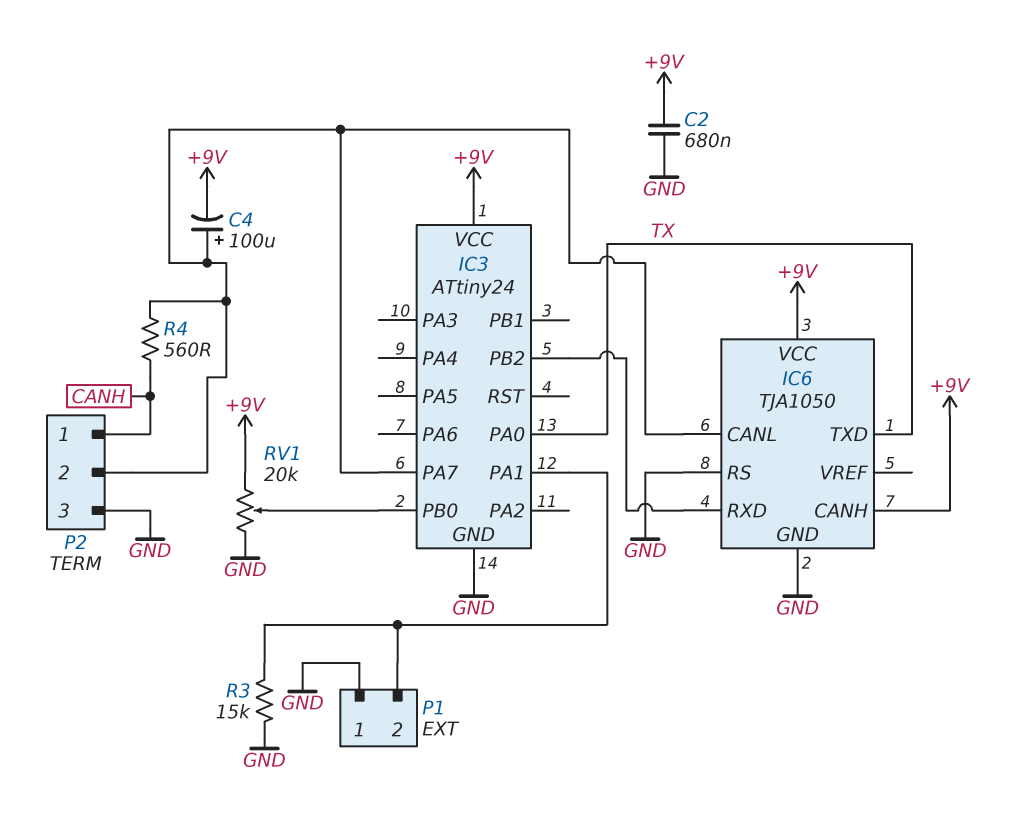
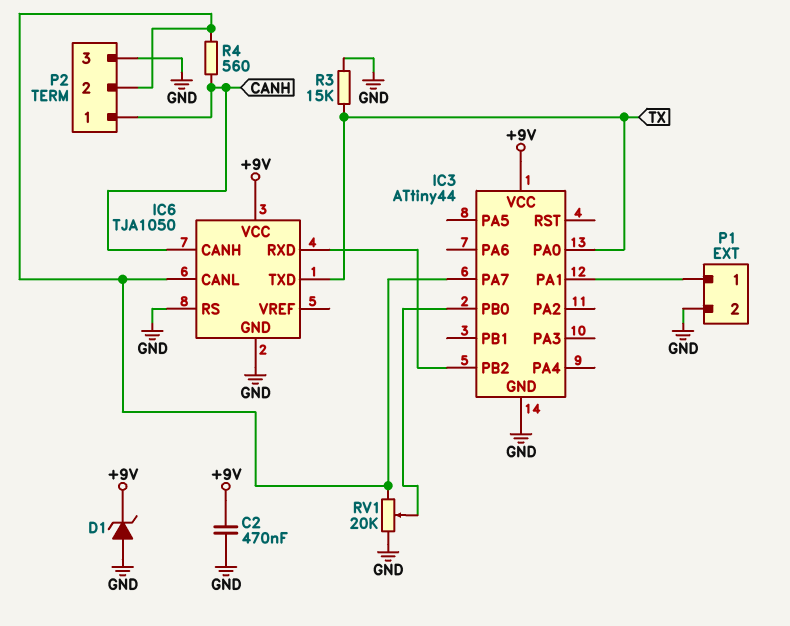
C2: 680nF (+9V, GND) -> 470nF (+9V, GND)
C4: 100uF (plus IC3/PA7, minus +9V) -> none
D1: none -> zener (A GND, K +9V)
IC3: ATtiny24 -> ATtiny44
IC6 pin CANH: +9V -> CANH
P1 pin 1: GND -> IC3/PA1
P1 pin 2: IC3/PA1 -> GND
R3: 15k (GND, IC3/PA1) -> 15k (GND, TX)
RV1: 20k (+9V, GND, wiper IC3/PB0) -> 20k (GND, IC3/PA7, wiper IC3/PB0)

